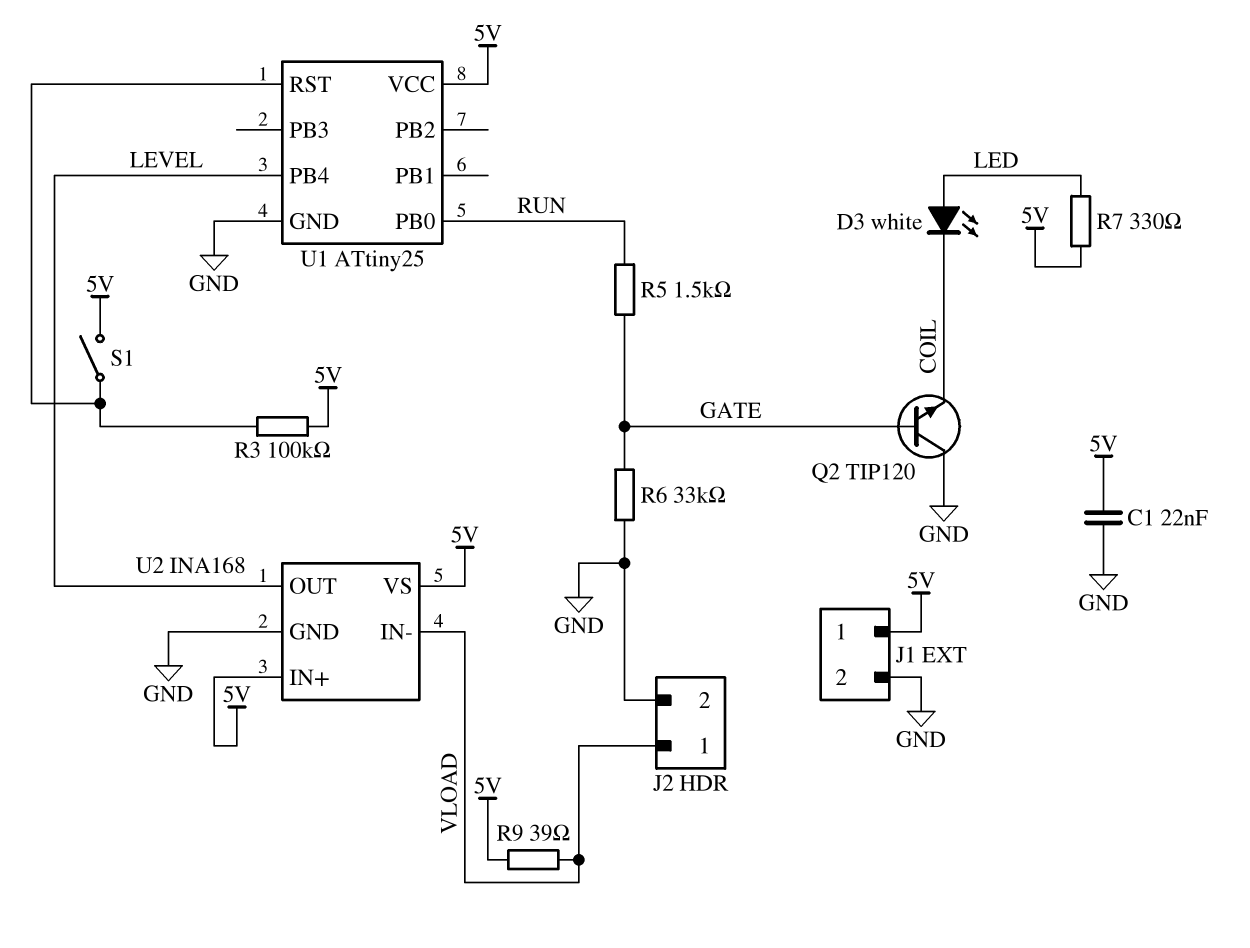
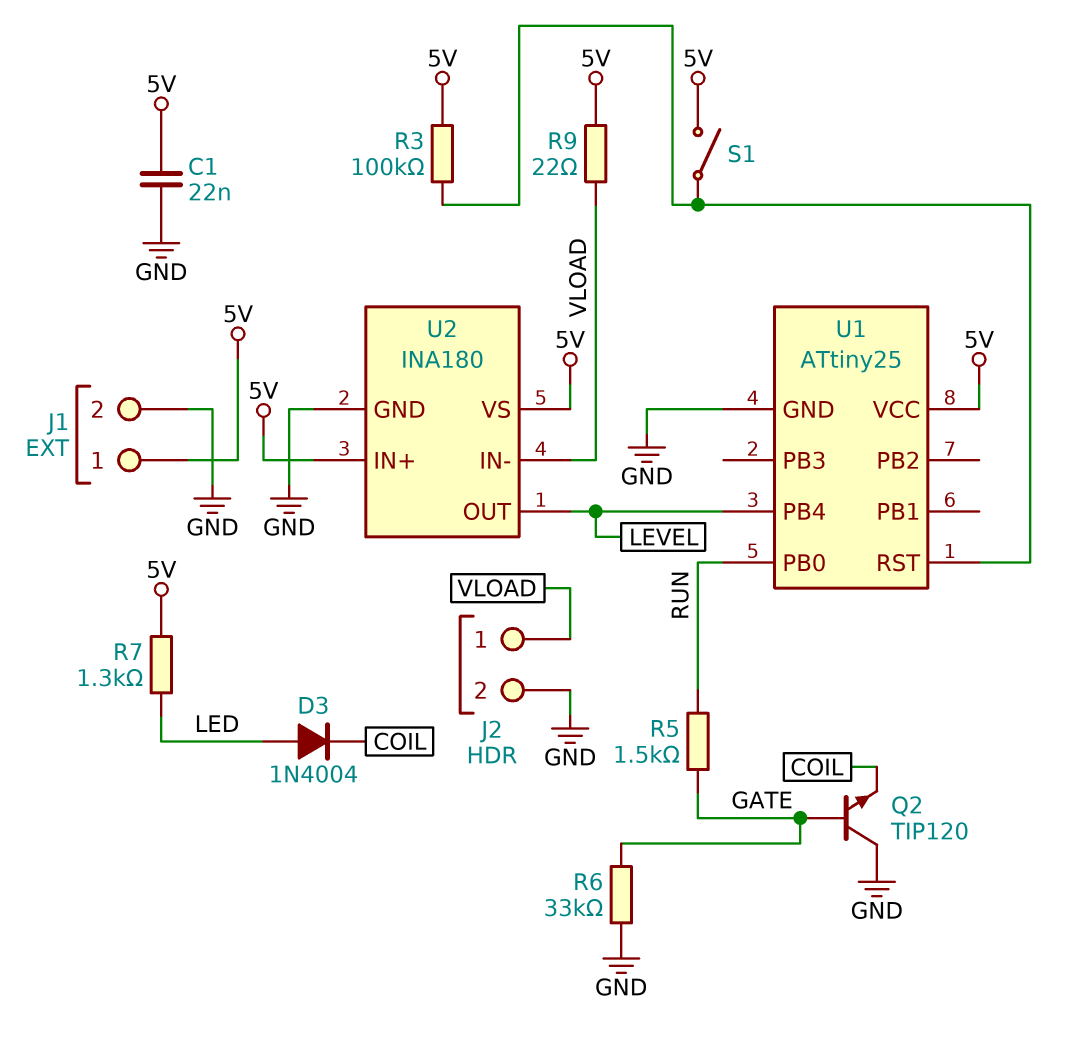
D3: LED white (A LED, K COIL) -> diode 1N4004 (A LED, K COIL)
R7: 330 (5V, LED) -> 1.3k (5V, LED)
R9: 39 (5V, VLOAD) -> 22 (5V, VLOAD)
U2: INA168 -> INA180

